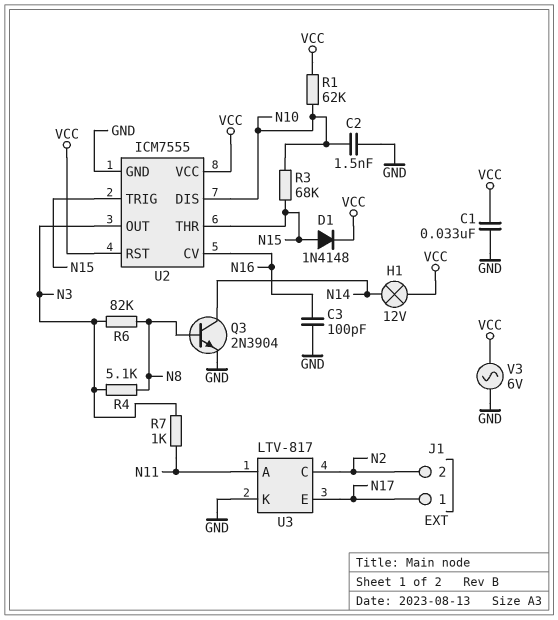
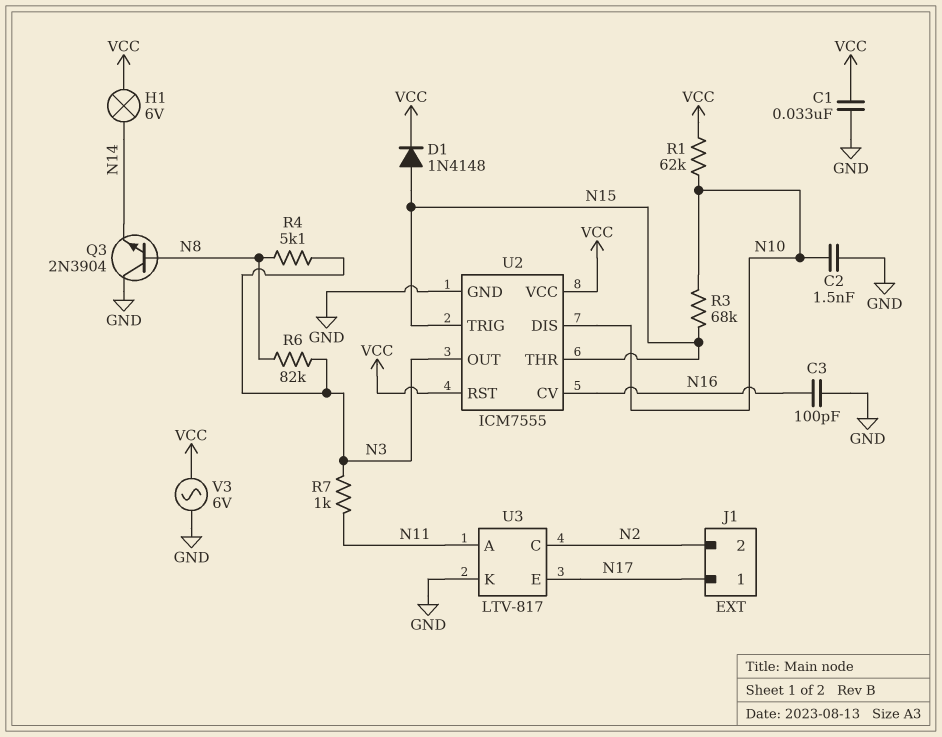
H1: lamp 12V (N14, VCC) -> lamp 6V (N14, VCC)
Q3: NPN 2N3904 (B N8, C N14, E GND) -> NPN 2N3904 (B N8, C GND, E N14)

